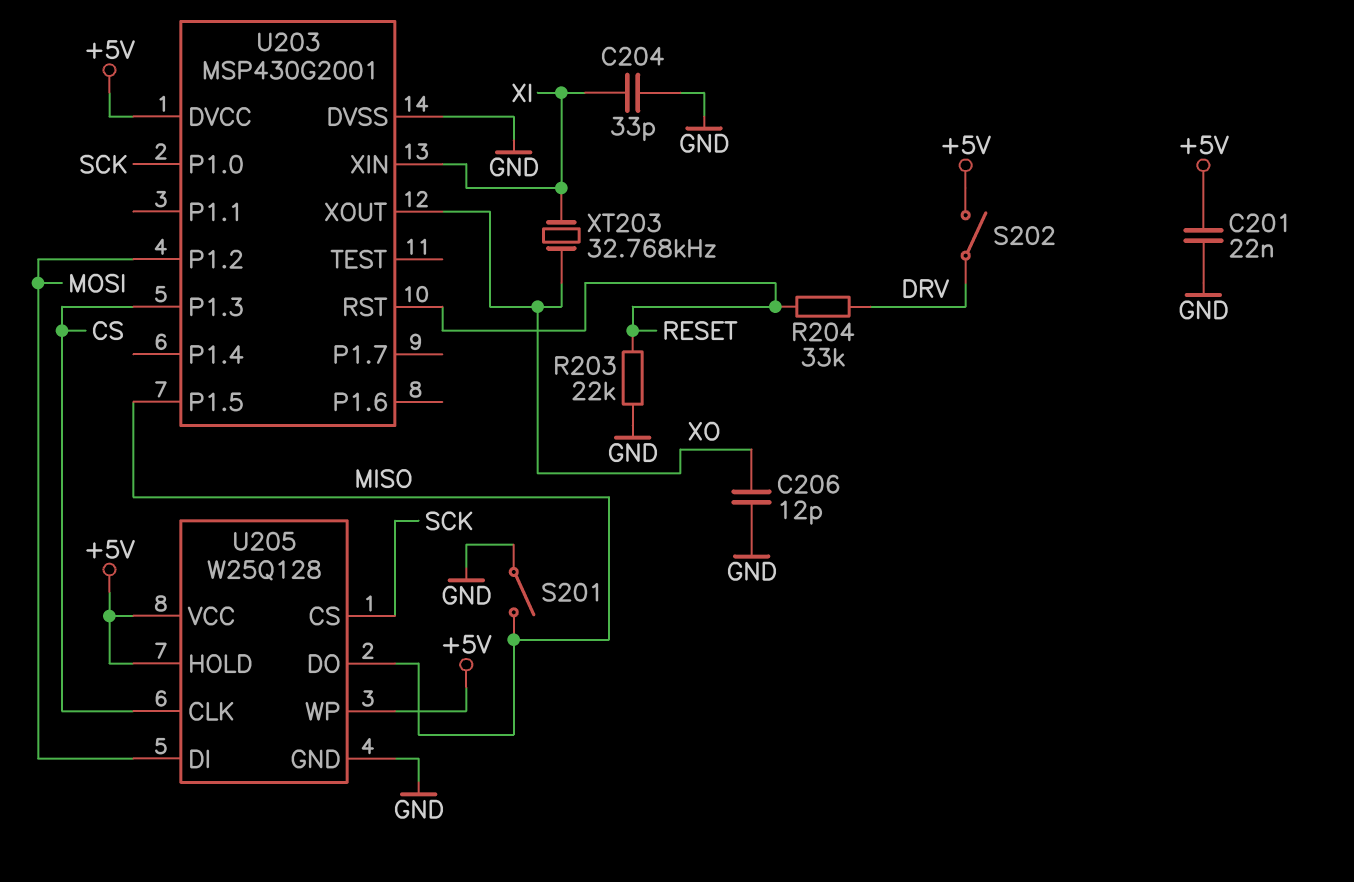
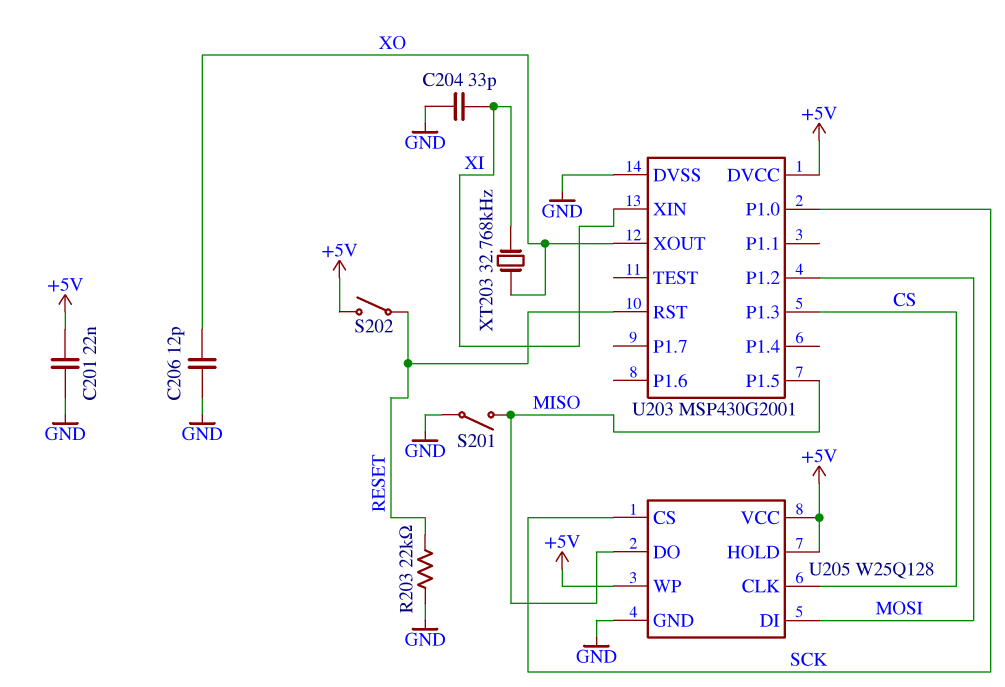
R204: 33k (DRV, RESET) -> none
S202: switch (+5V, DRV) -> switch (+5V, RESET)

